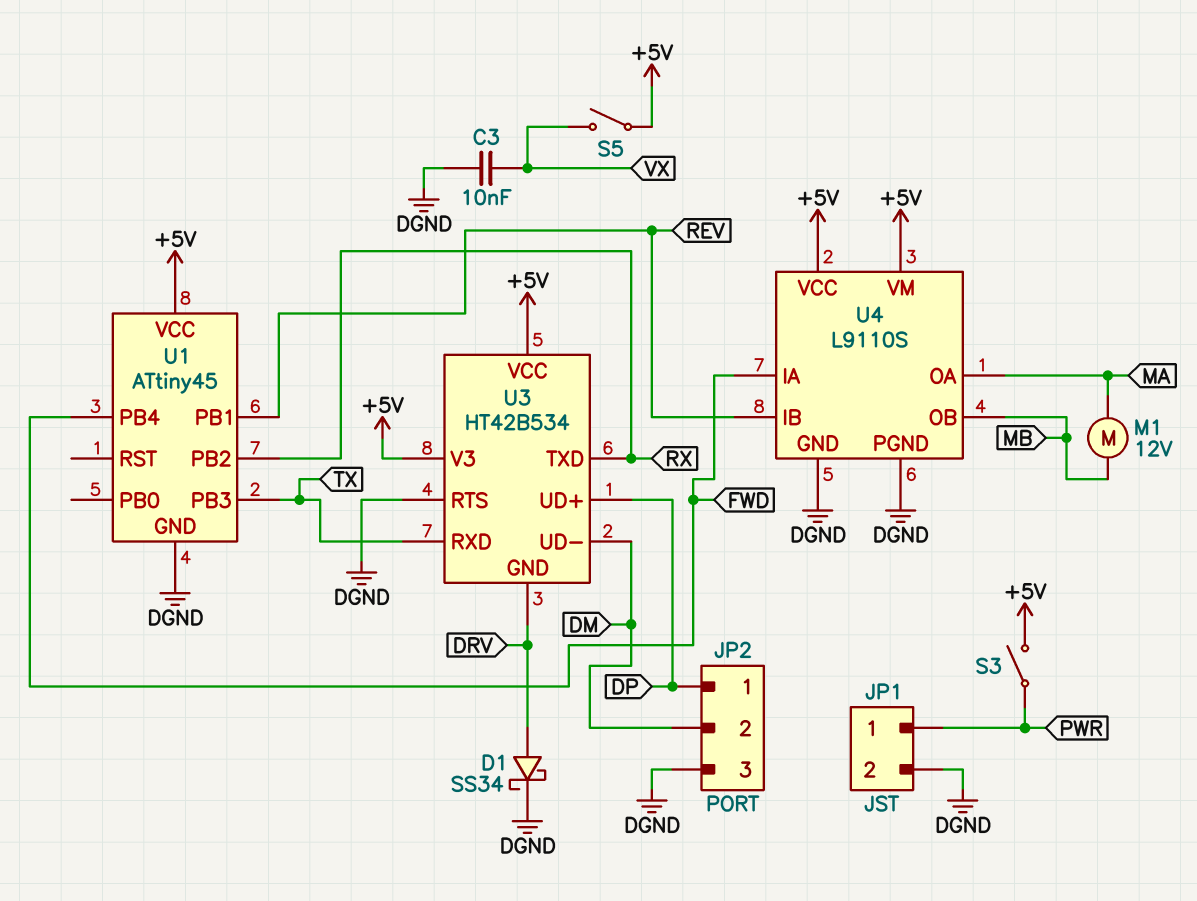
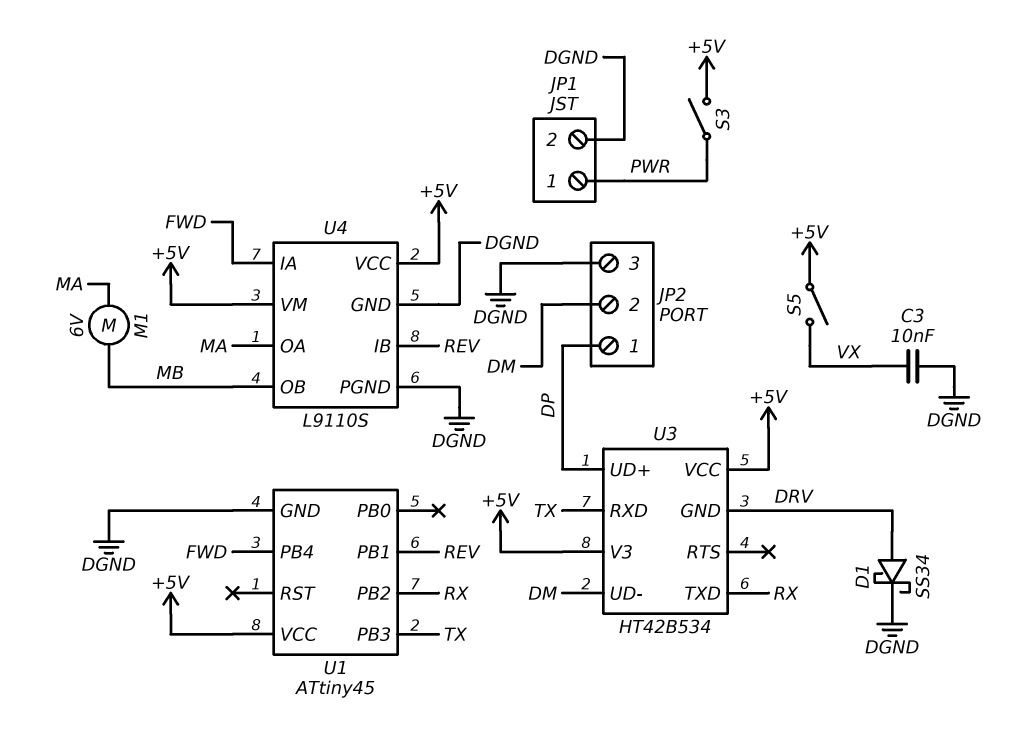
M1: motor 12V (MA, MB) -> motor 6V (MA, MB)
U3 pin RTS: DGND -> none

